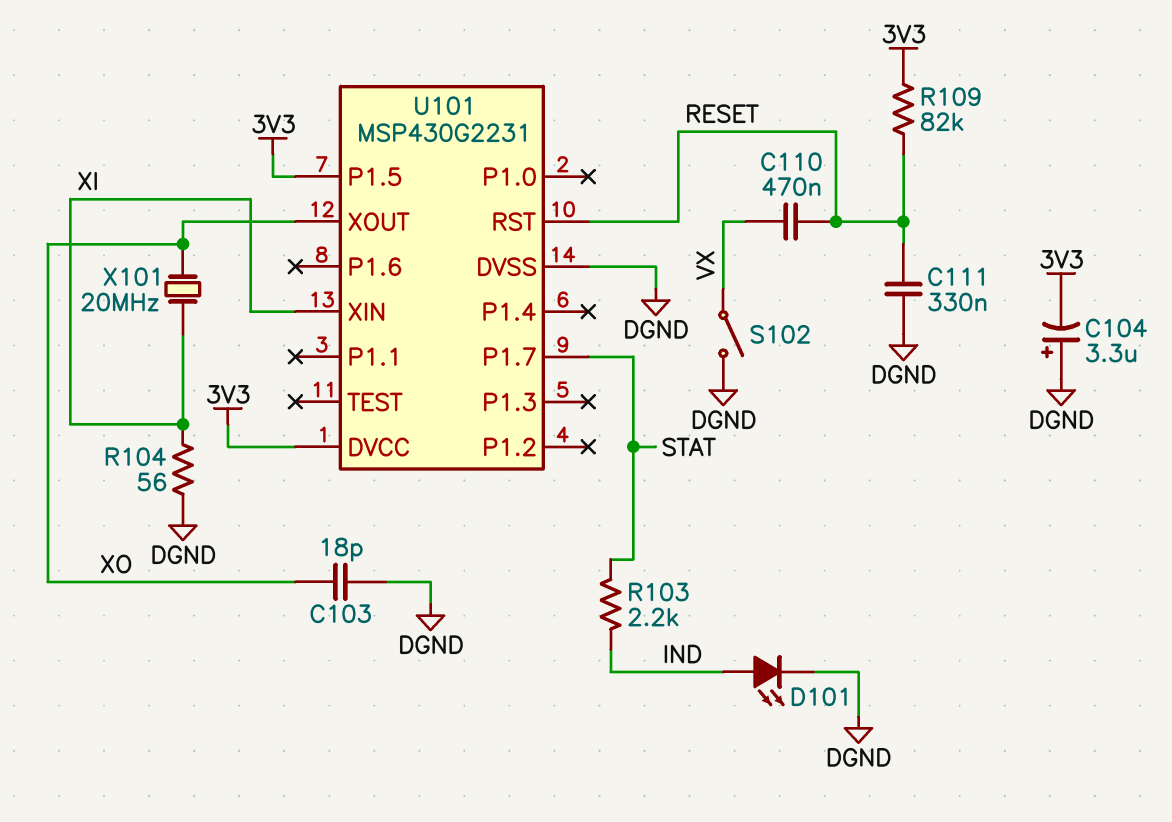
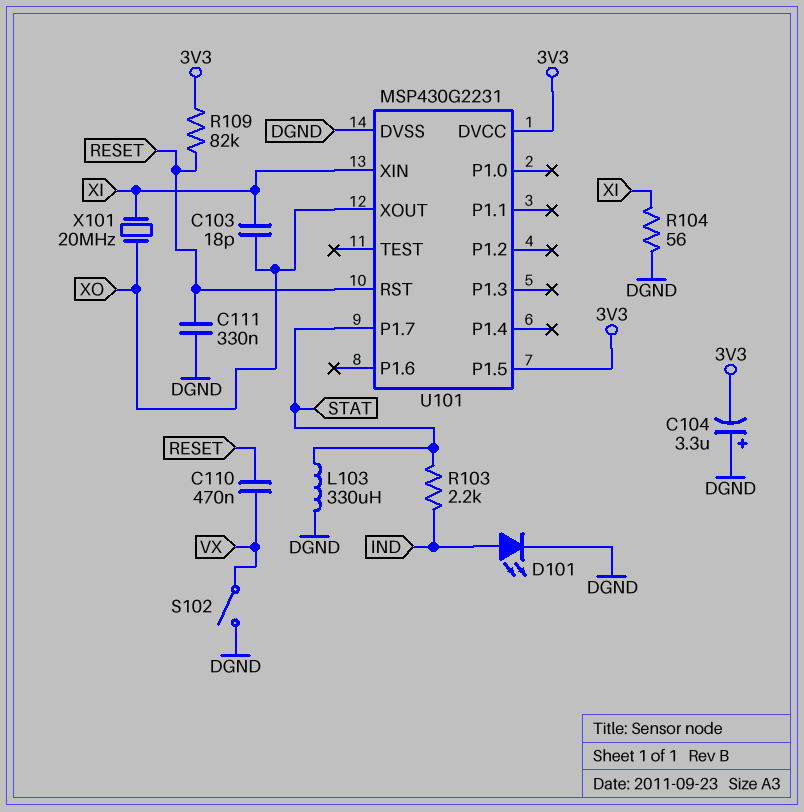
C103: 18pF (DGND, XO) -> 18pF (XI, XO)
L103: none -> 330uH (DGND, STAT)

